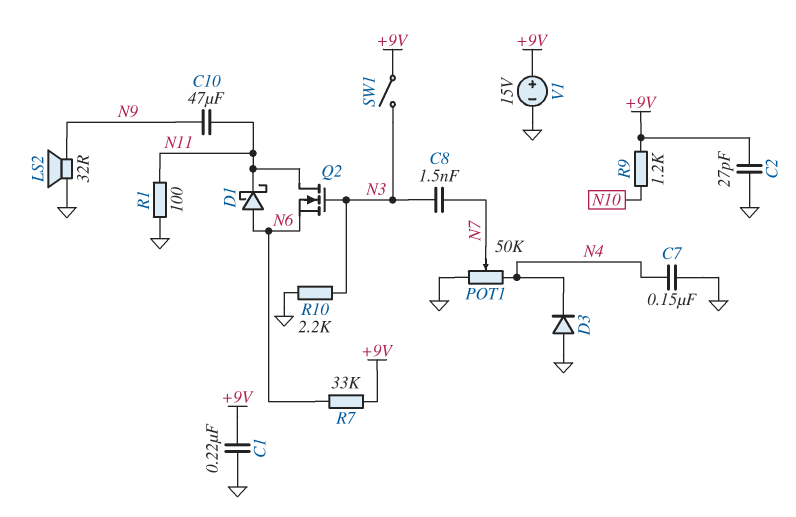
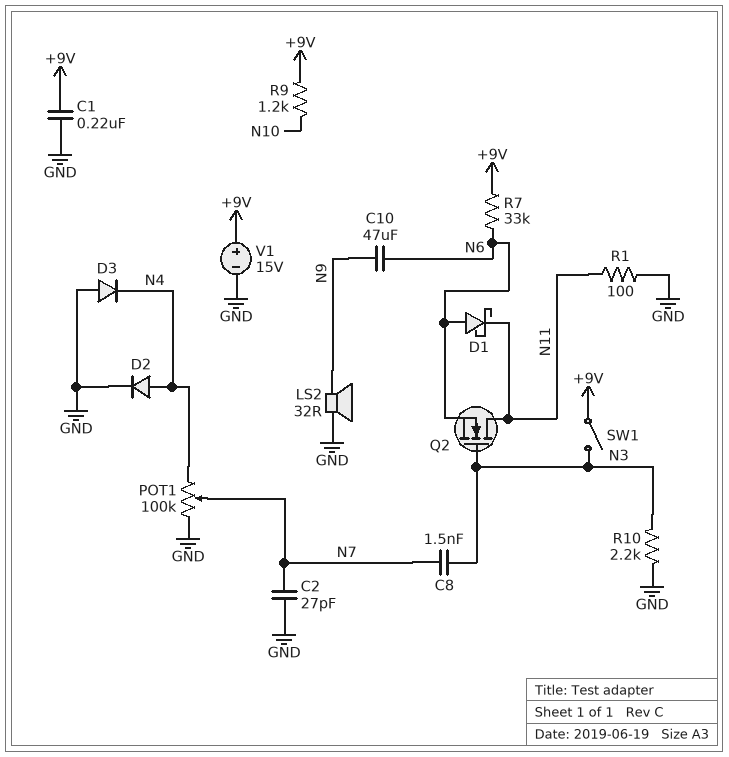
C2: 27pF (+9V, GND) -> 27pF (GND, N7)
C7: 150nF (GND, N4) -> none
C10: 47uF (N9, N11) -> 47uF (N6, N9)
D2: none -> diode (A N4, K GND)
POT1: 50k (GND, N4, wiper N7) -> 100k (GND, N4, wiper N7)

